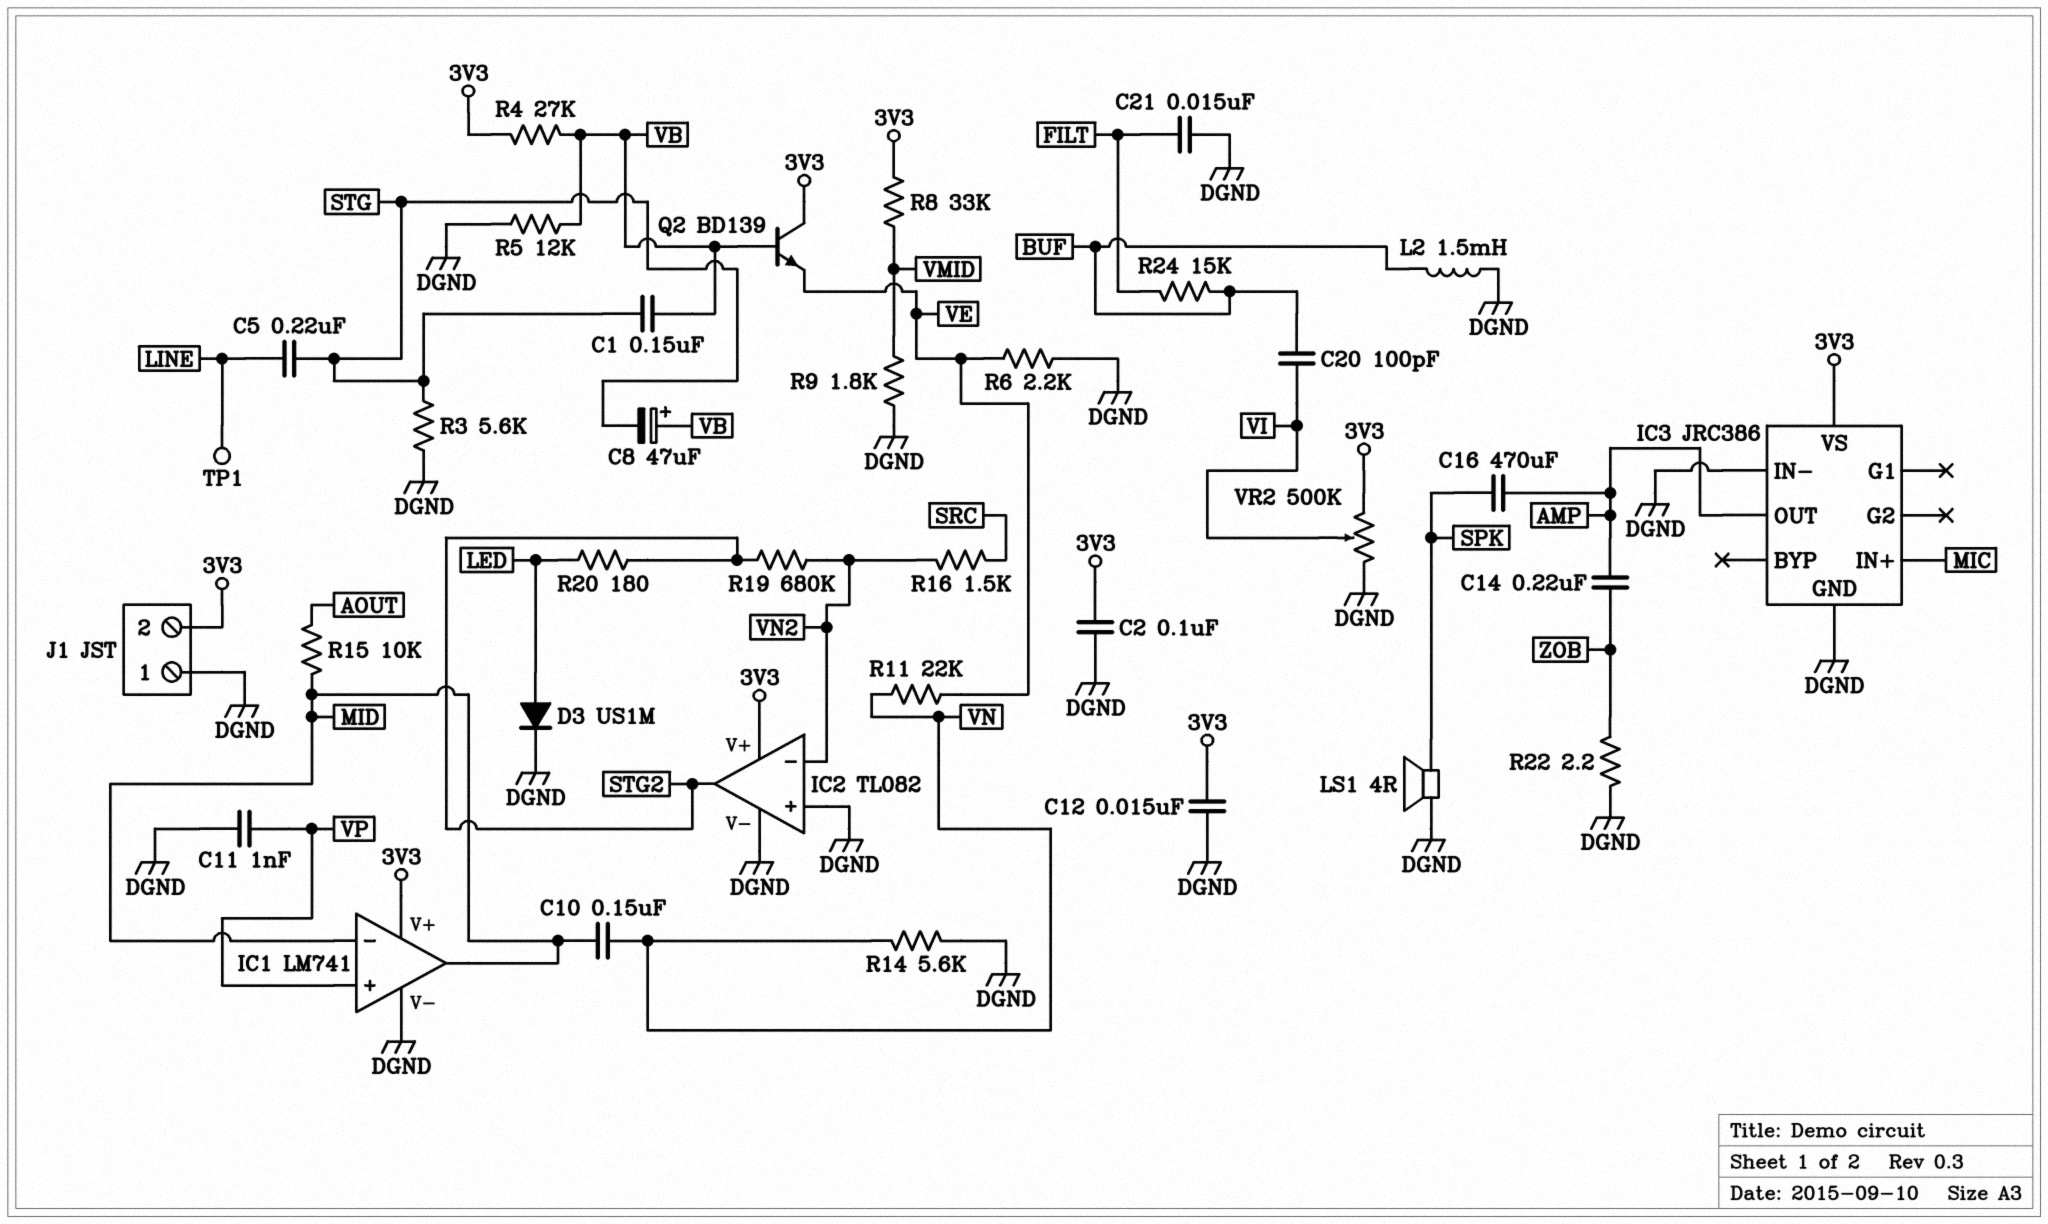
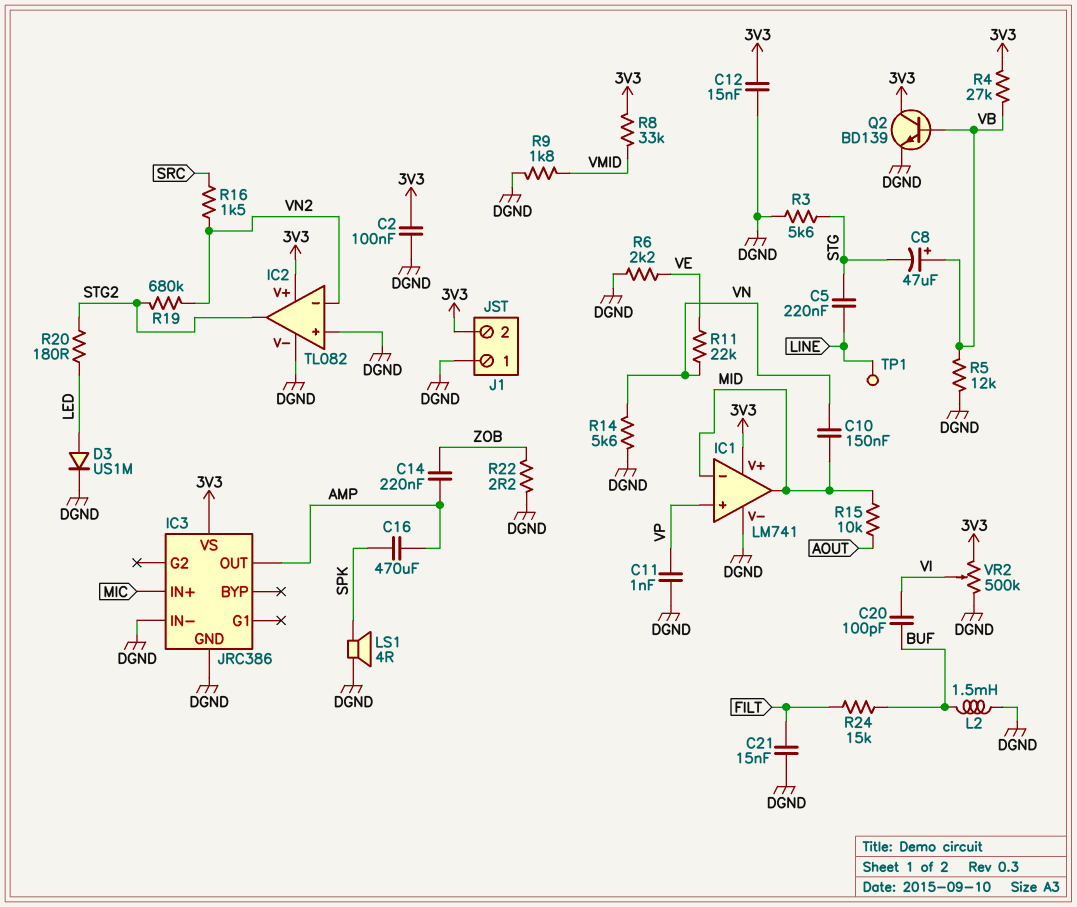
C1: 150nF (STG, VB) -> none
Q2: NPN BD139 (B VB, C 3V3, E VE) -> NPN BD139 (B VB, C 3V3, E DGND)

